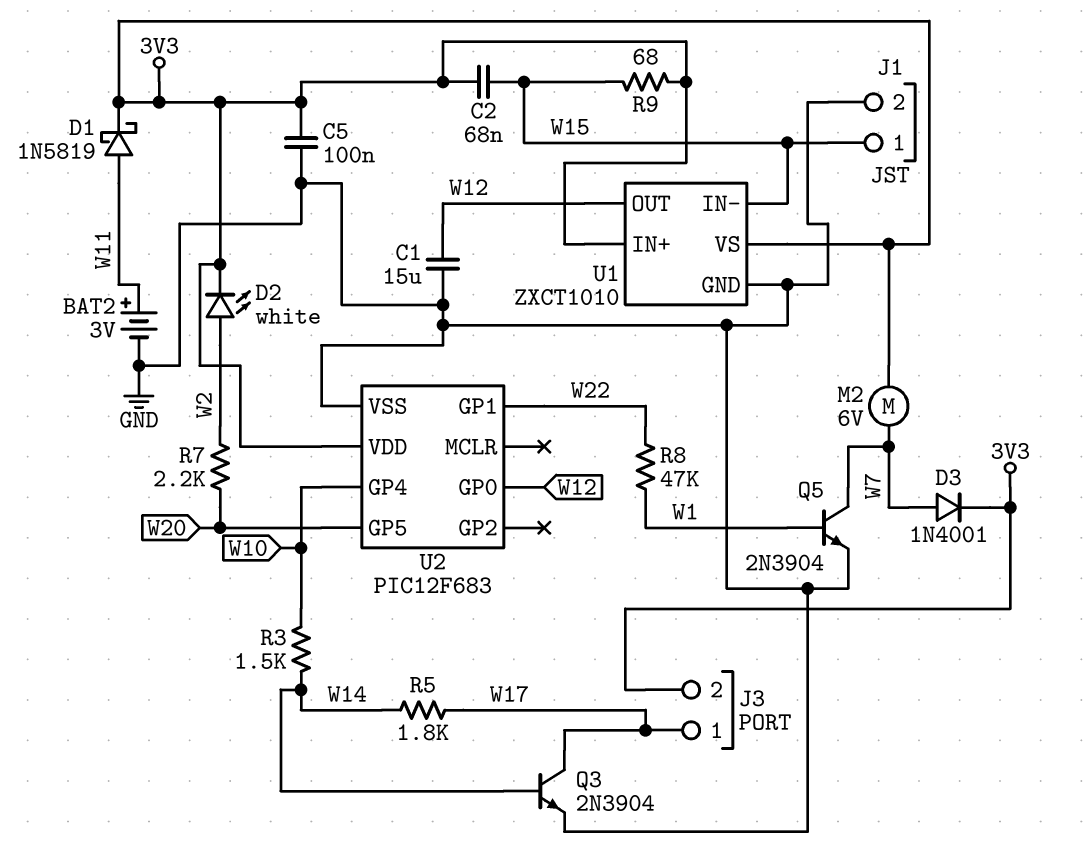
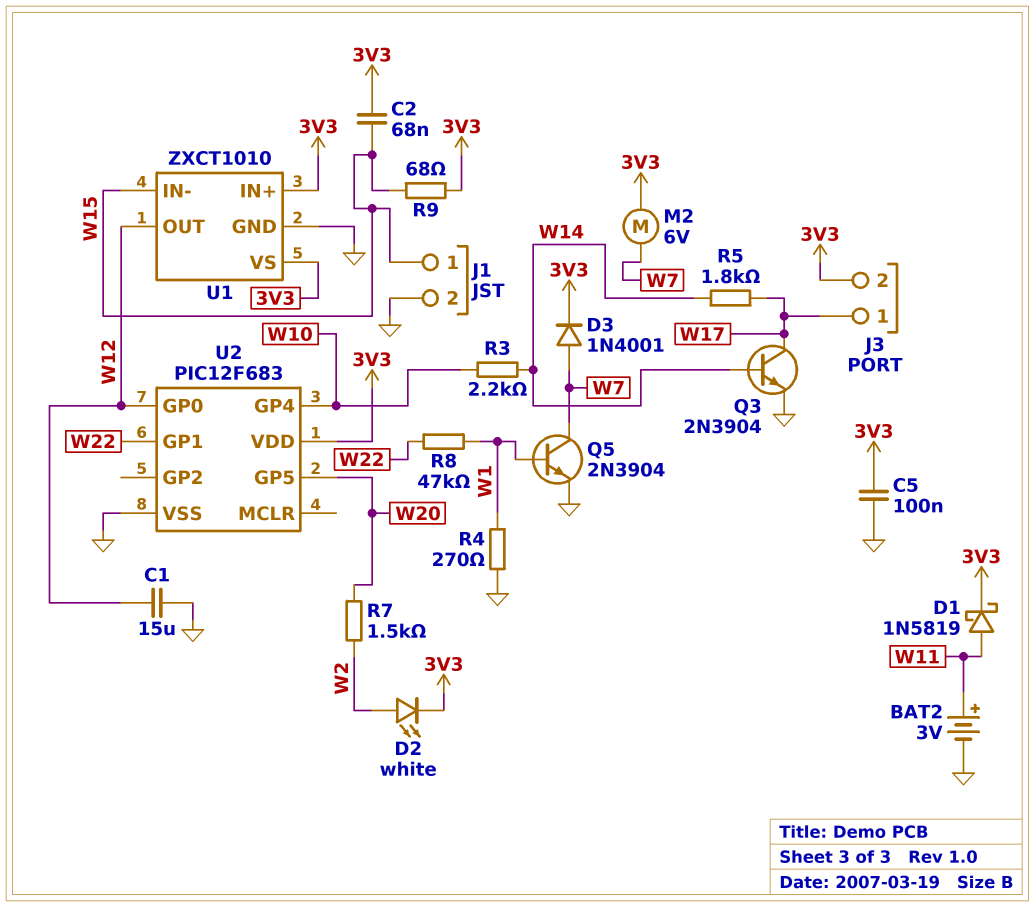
R3: 1.5k (W10, W14) -> 2.2k (W10, W14)
R4: none -> 270 (GND, W1)
R7: 2.2k (W2, W20) -> 1.5k (W2, W20)

